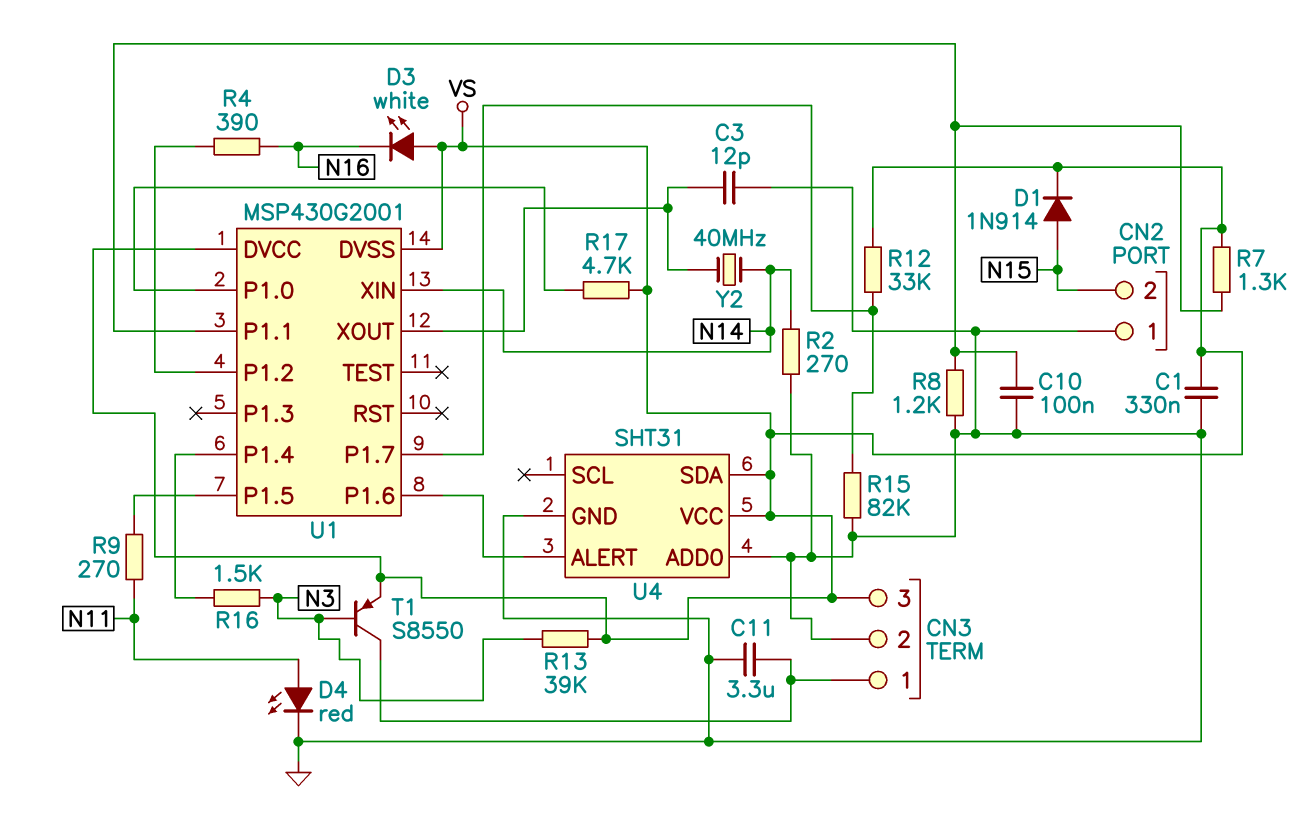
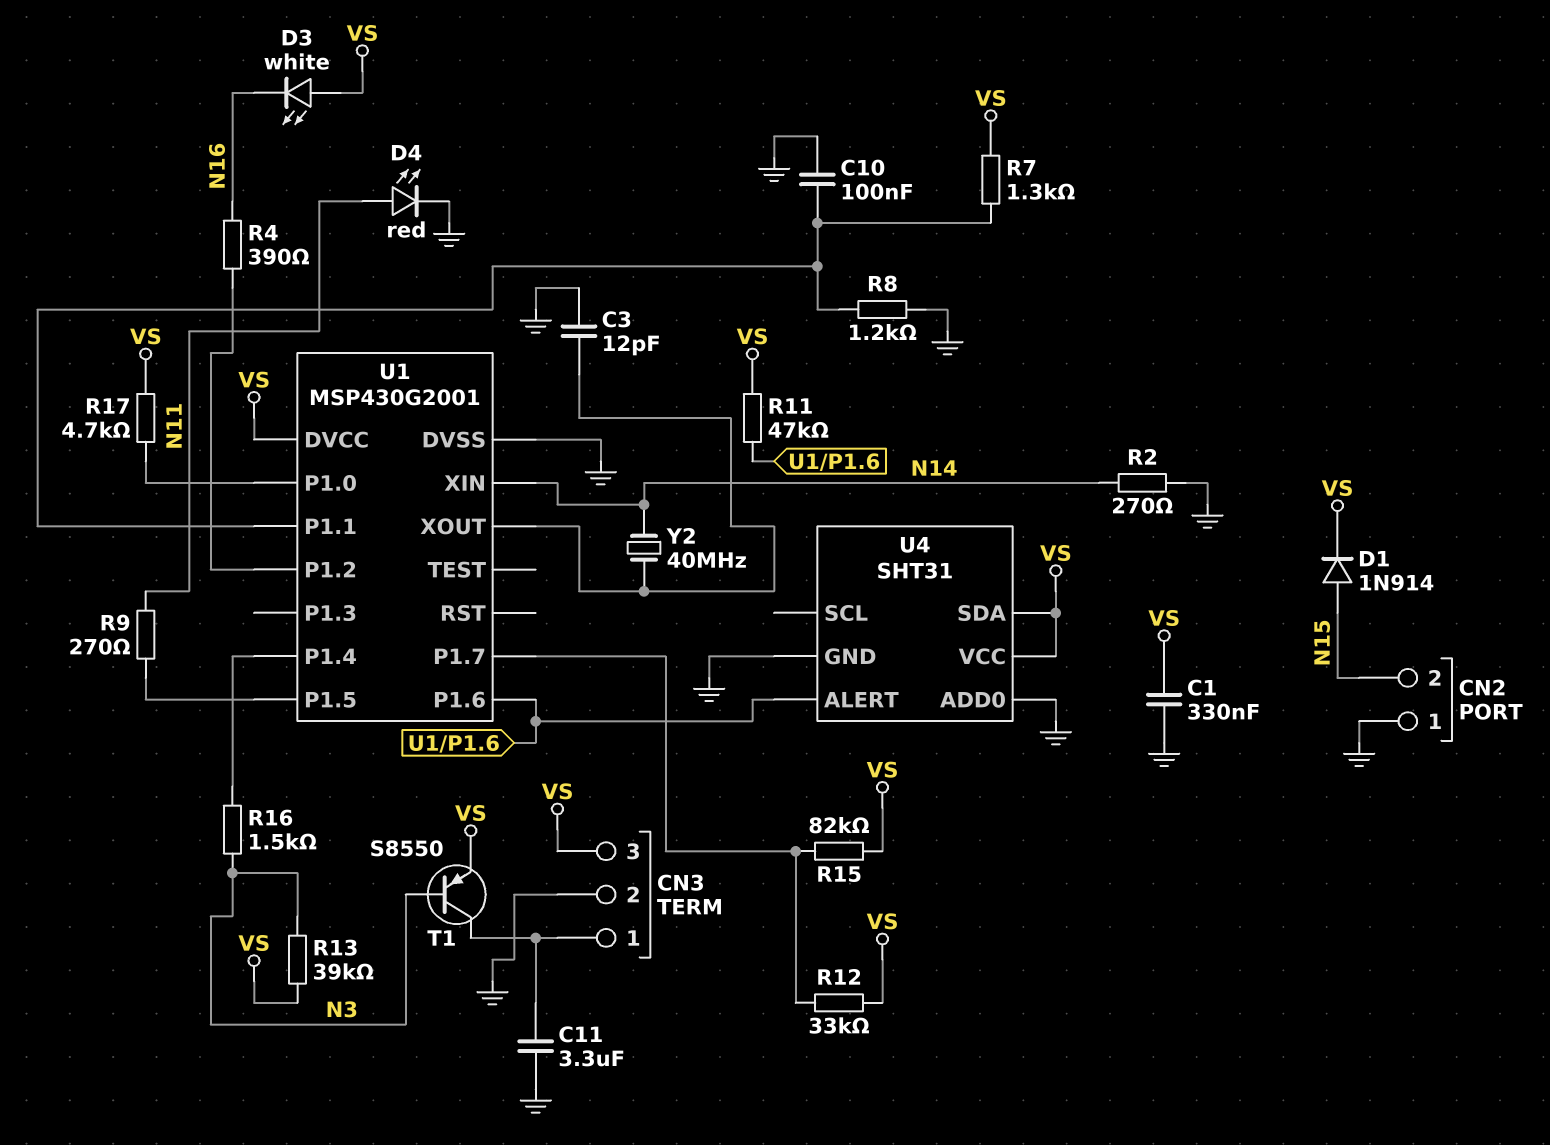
R11: none -> 47k (U1/P1.6, VS)
R15: 82k (GND, U1/P1.7) -> 82k (U1/P1.7, VS)
U1 pin DVSS: VS -> GND

